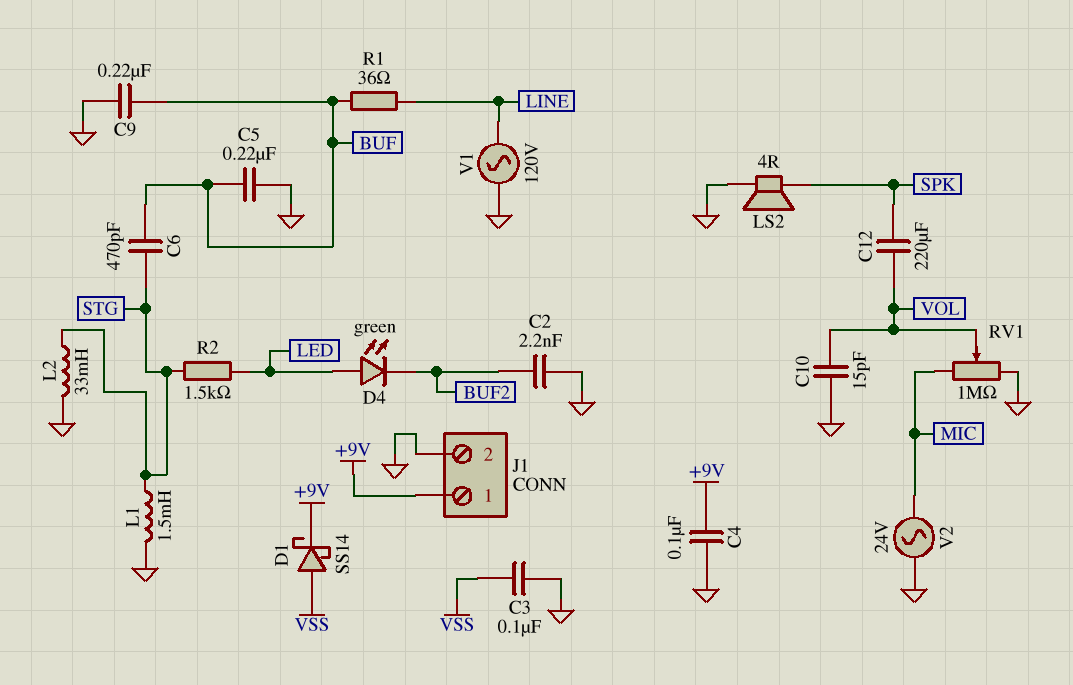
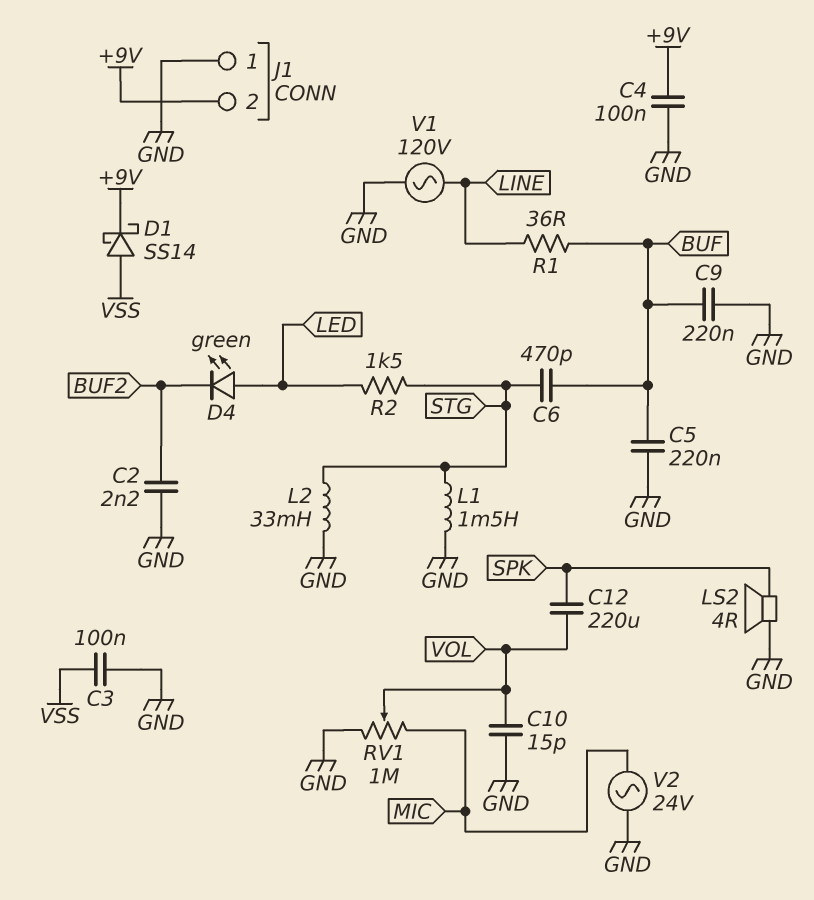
J1 pin 1: +9V -> GND
J1 pin 2: GND -> +9V

